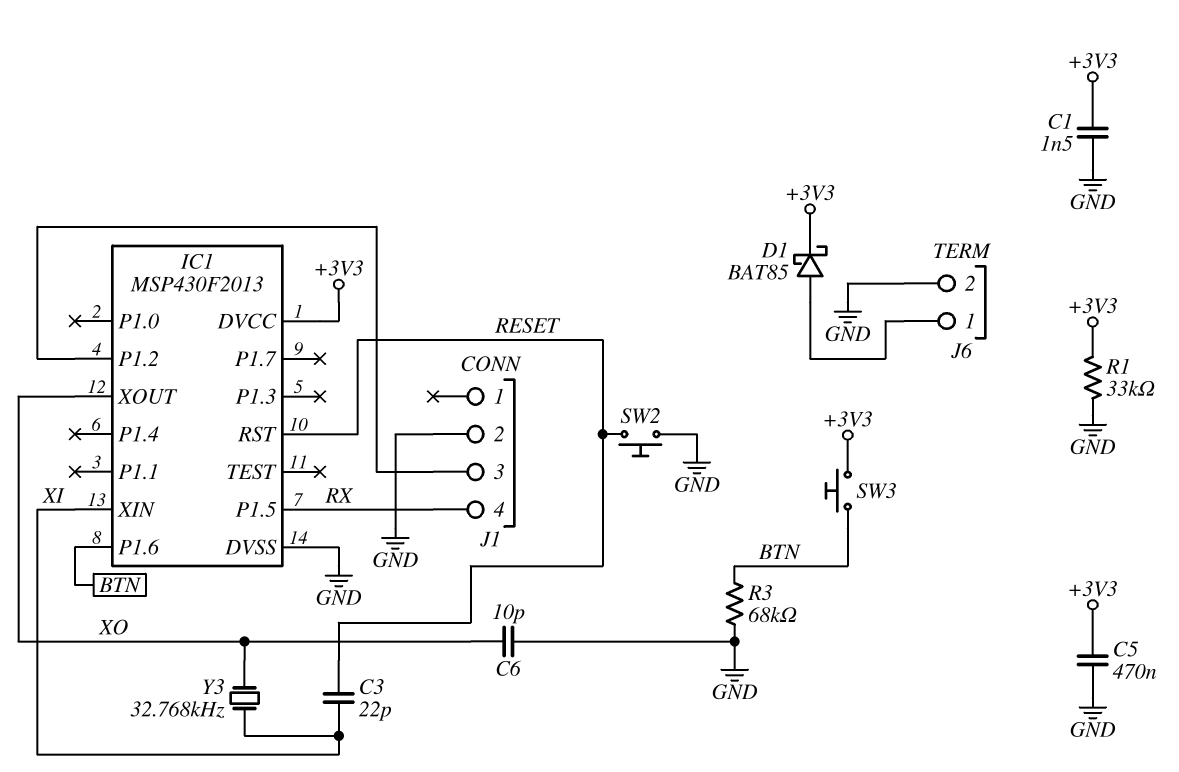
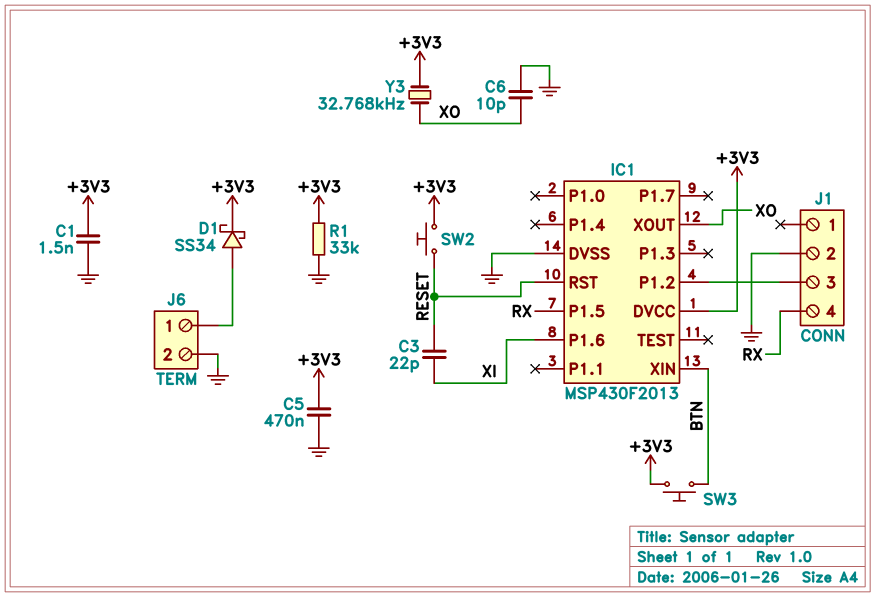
D1: schottky BAT85 (A J6/1, K +3V3) -> schottky SS34 (A J6/1, K +3V3)
IC1 pin P1.6: BTN -> XI
IC1 pin XIN: XI -> BTN
R3: 68k (BTN, GND) -> none
SW2: button (GND, RESET) -> button (+3V3, RESET)
Y3: 32.768kHz (XI, XO) -> 32.768kHz (+3V3, XO)

